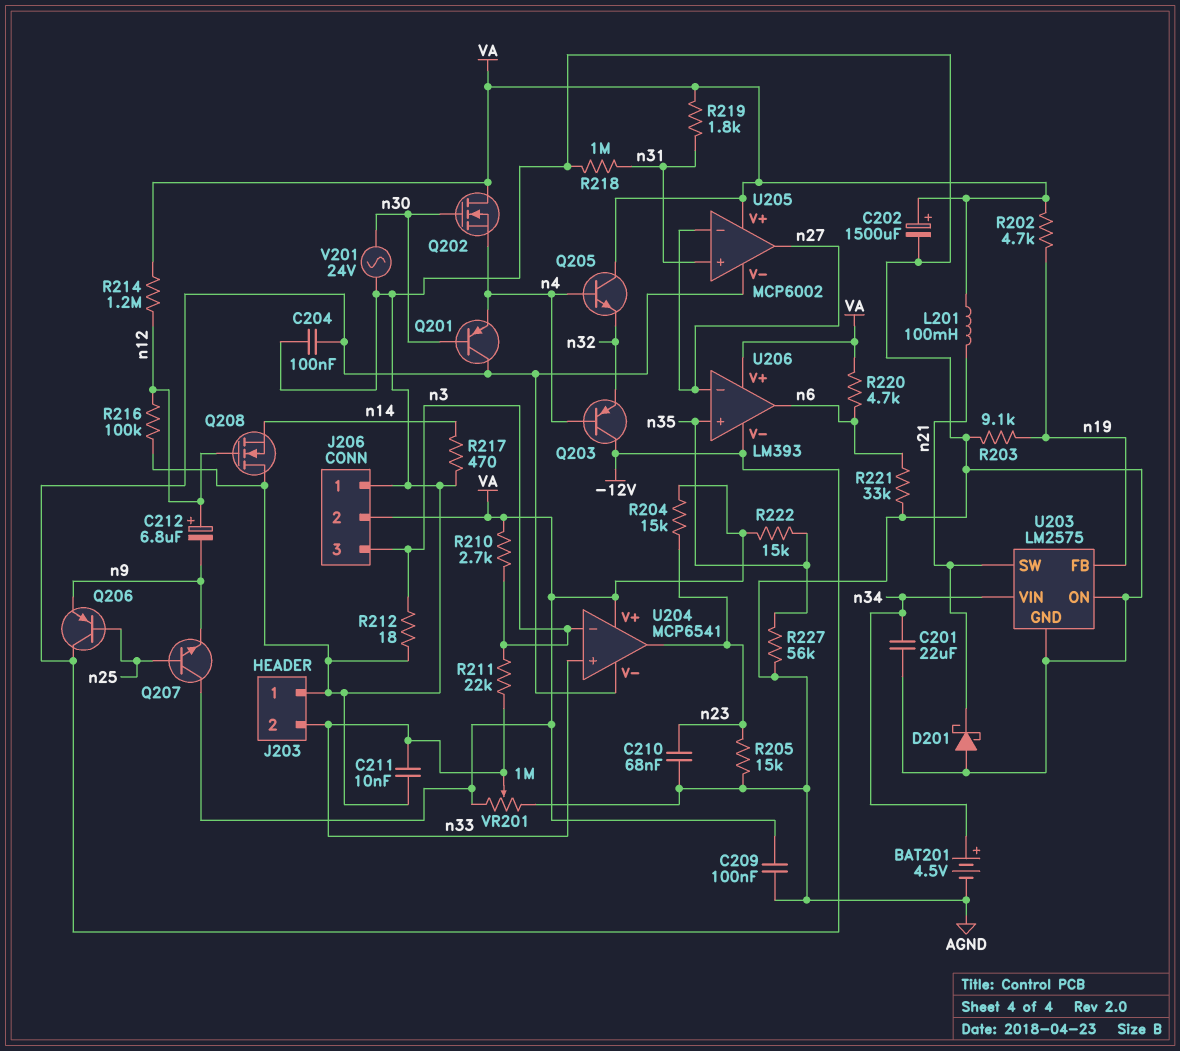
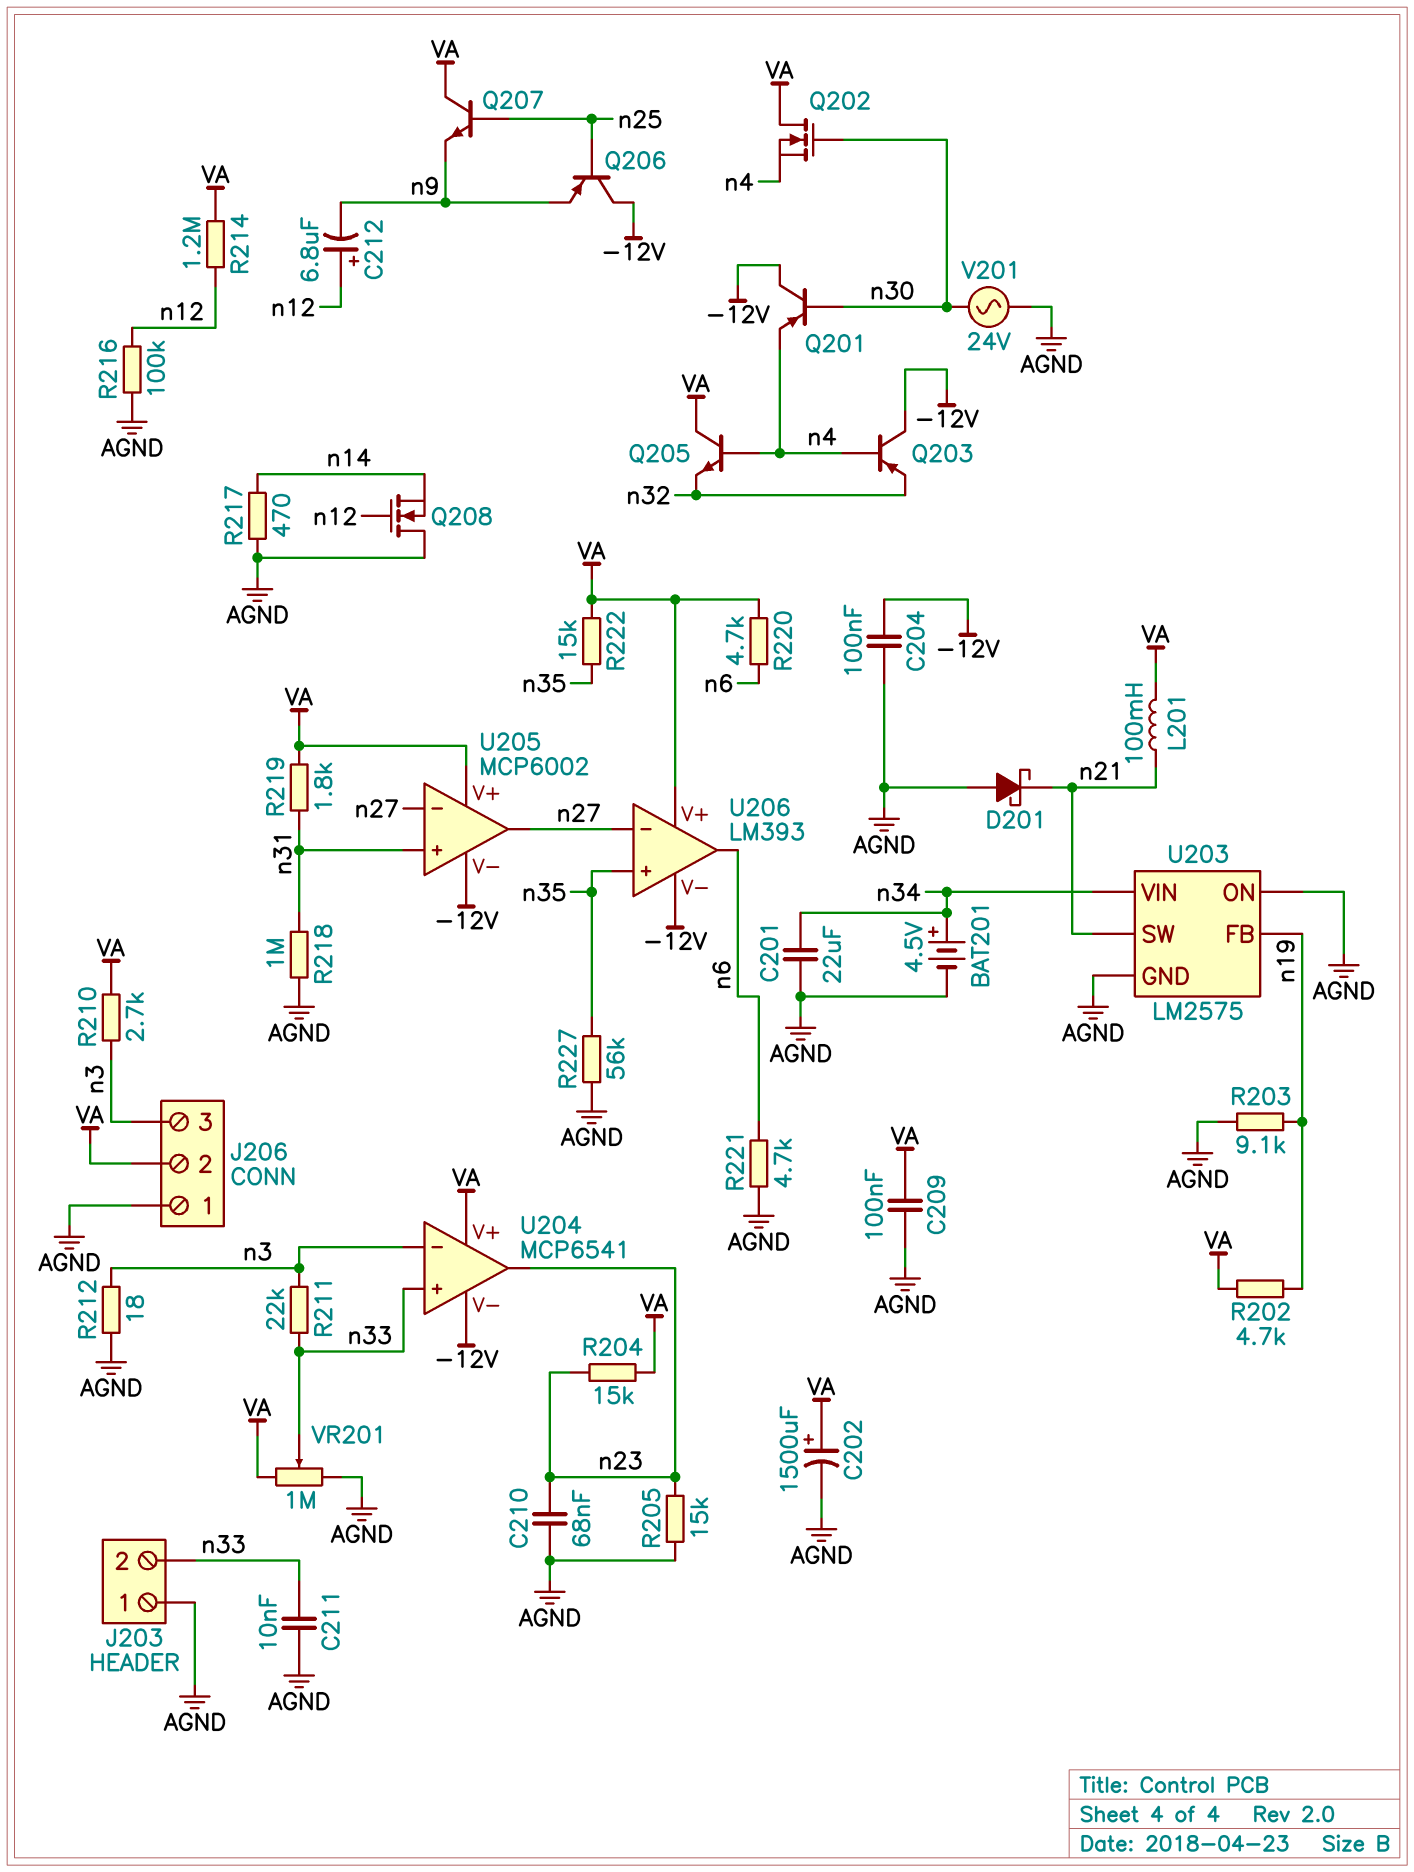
R221: 33k (AGND, n6) -> 4.7k (AGND, n6)

